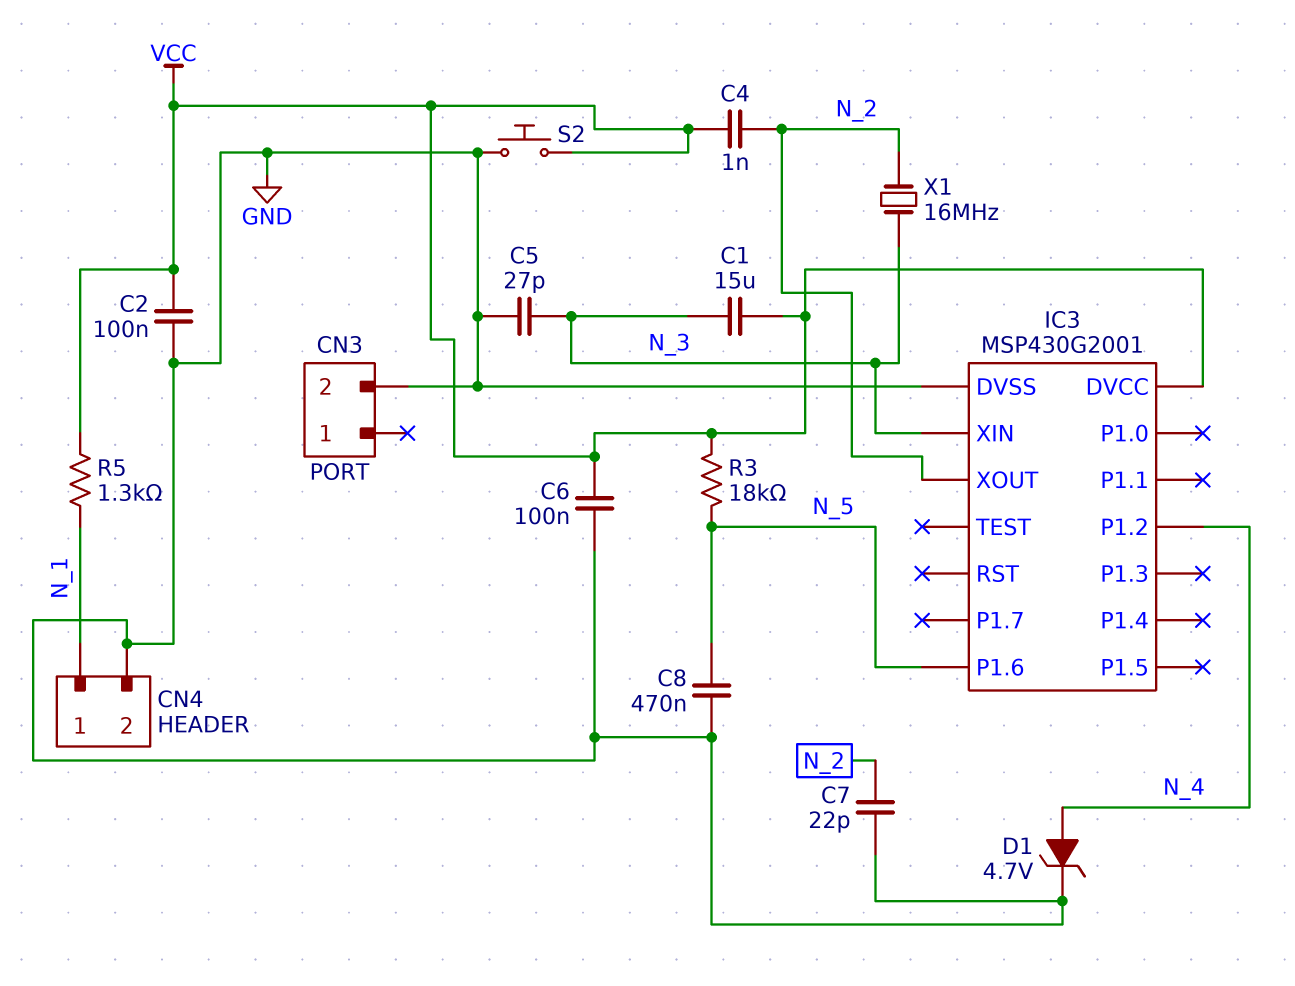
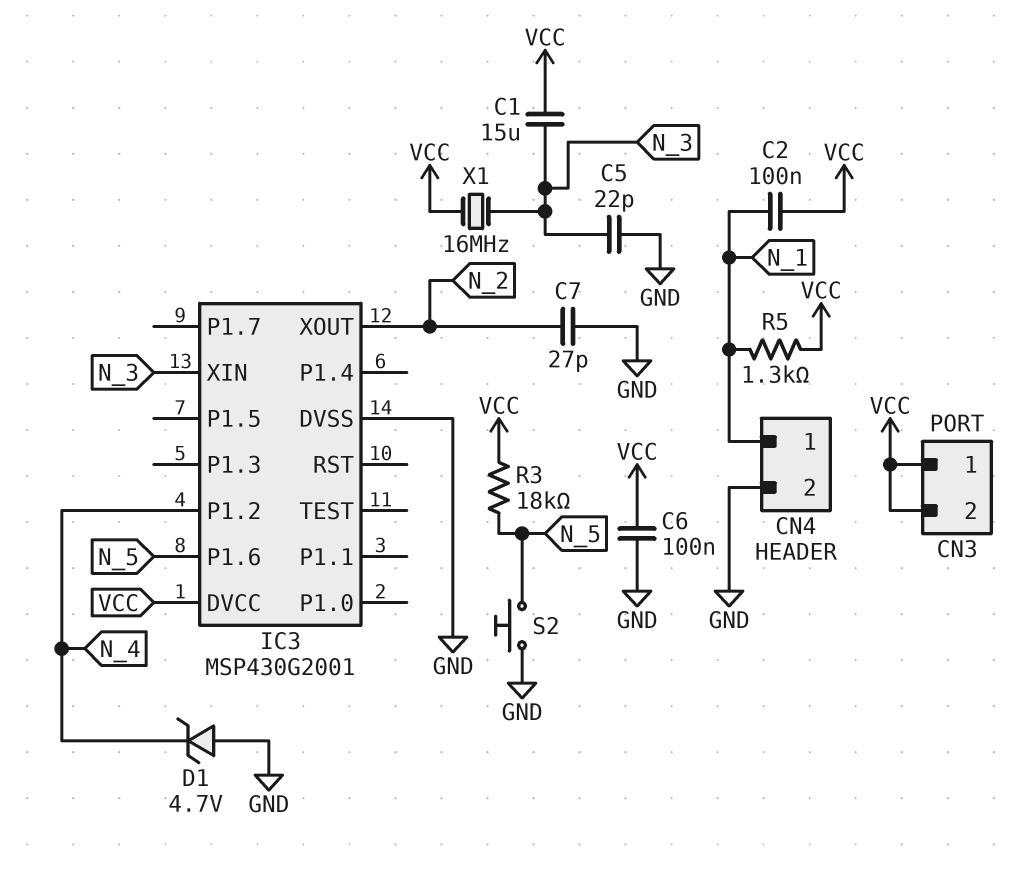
C2: 100nF (GND, VCC) -> 100nF (N_1, VCC)
C4: 1nF (N_2, VCC) -> none
C5: 27pF (GND, N_3) -> 22pF (GND, N_3)
C7: 22pF (GND, N_2) -> 27pF (GND, N_2)
C8: 470nF (GND, N_5) -> none
CN3 pin 1: none -> VCC
CN3 pin 2: GND -> VCC
D1: zener 4.7V (A N_4, K GND) -> zener 4.7V (A GND, K N_4)
S2: button (GND, VCC) -> button (GND, N_5)
X1: 16MHz (N_2, N_3) -> 16MHz (N_3, VCC)

